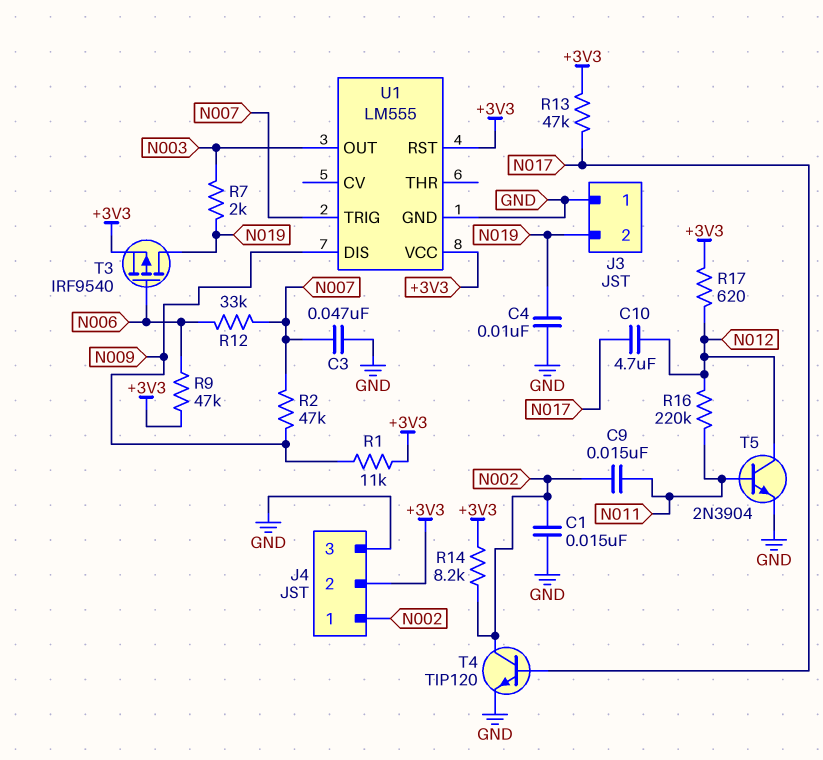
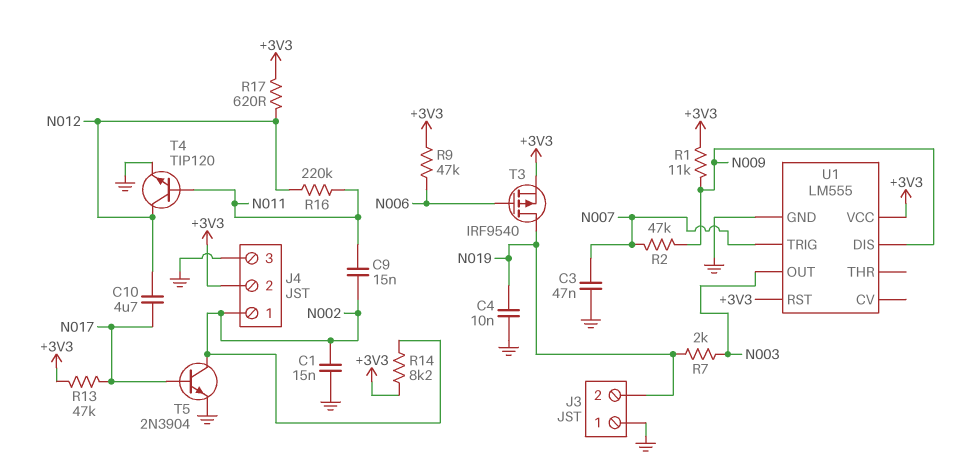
R12: 33k (N006, N007) -> none
T4: NPN TIP120 (B N017, C N002, E GND) -> NPN TIP120 (B N011, C N012, E GND)
T5: NPN 2N3904 (B N011, C N012, E GND) -> NPN 2N3904 (B N017, C N002, E GND)

